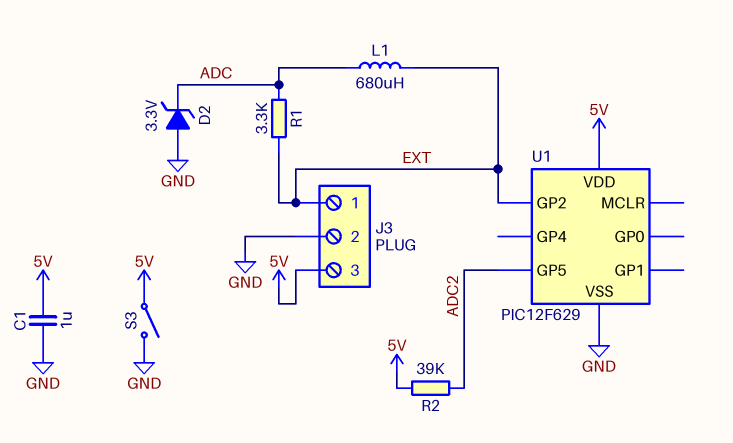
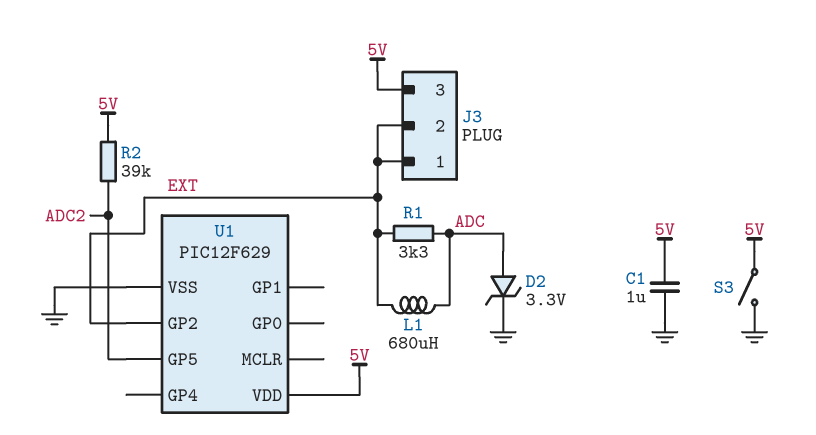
D2: zener 3.3V (A GND, K ADC) -> zener 3.3V (A ADC, K GND)
J3 pin 2: GND -> EXT

